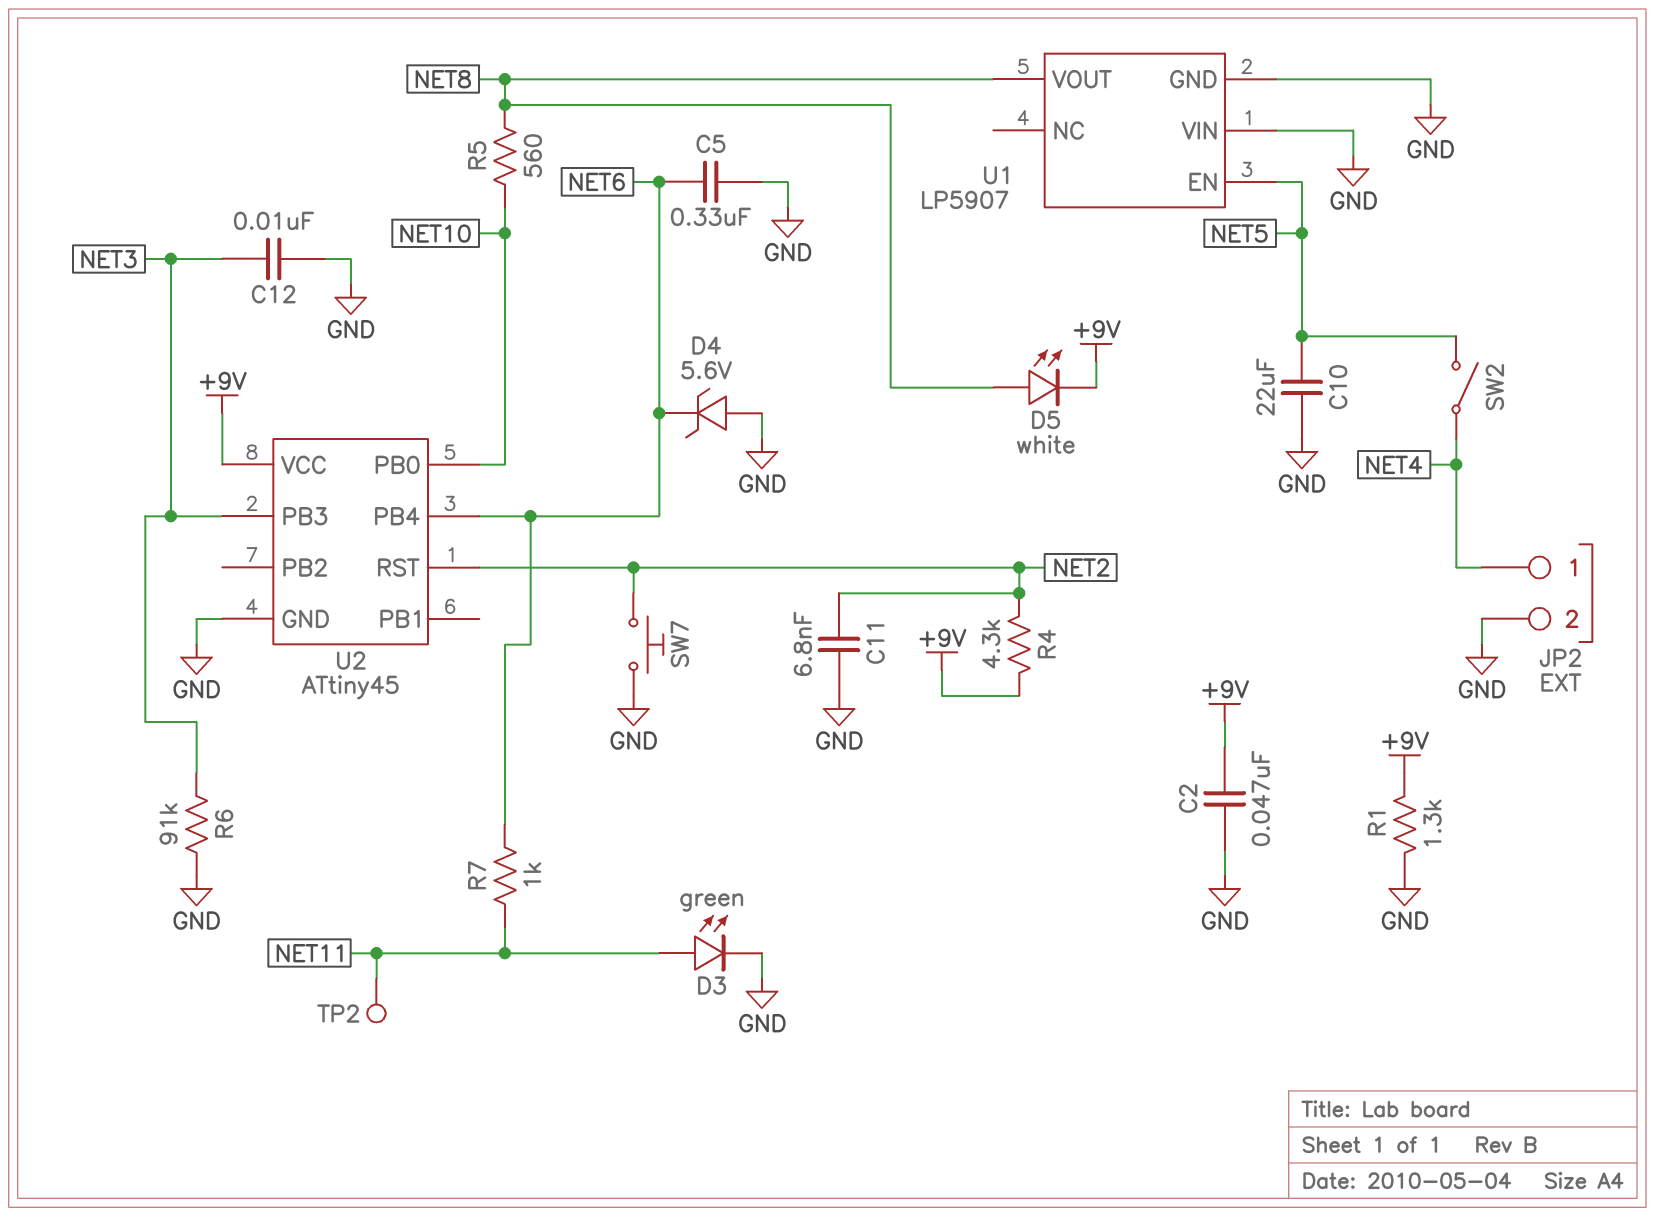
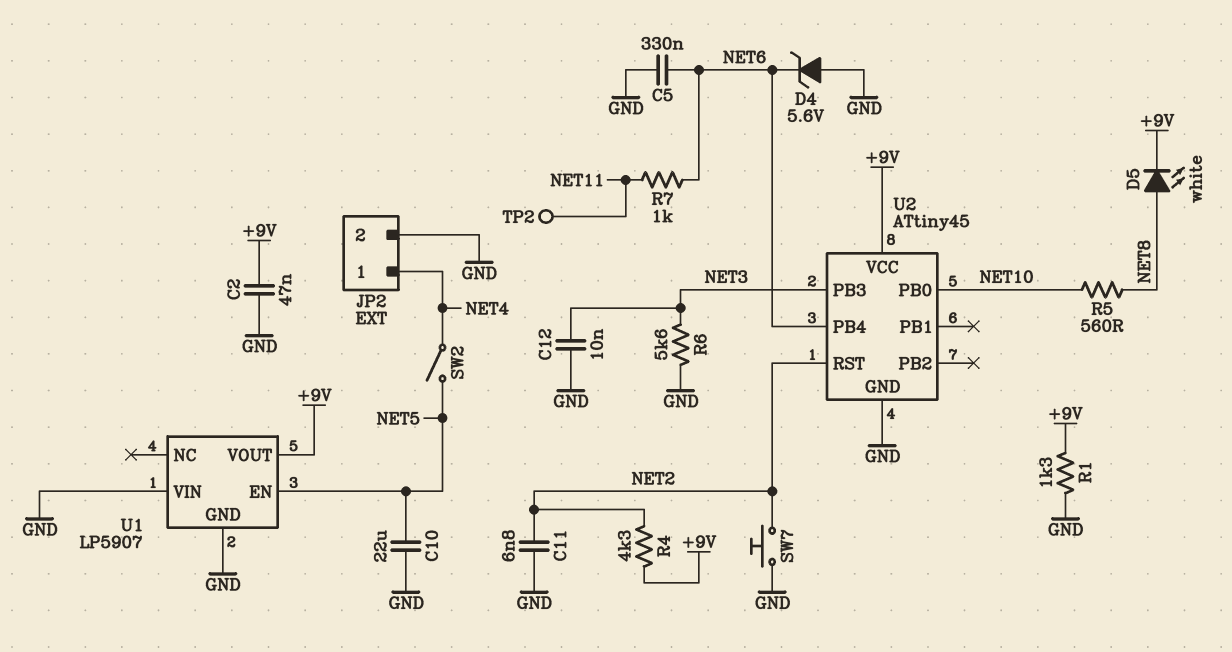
D3: LED green (A NET11, K GND) -> none
R6: 91k (GND, NET3) -> 5.6k (GND, NET3)
U1 pin VOUT: NET8 -> +9V

